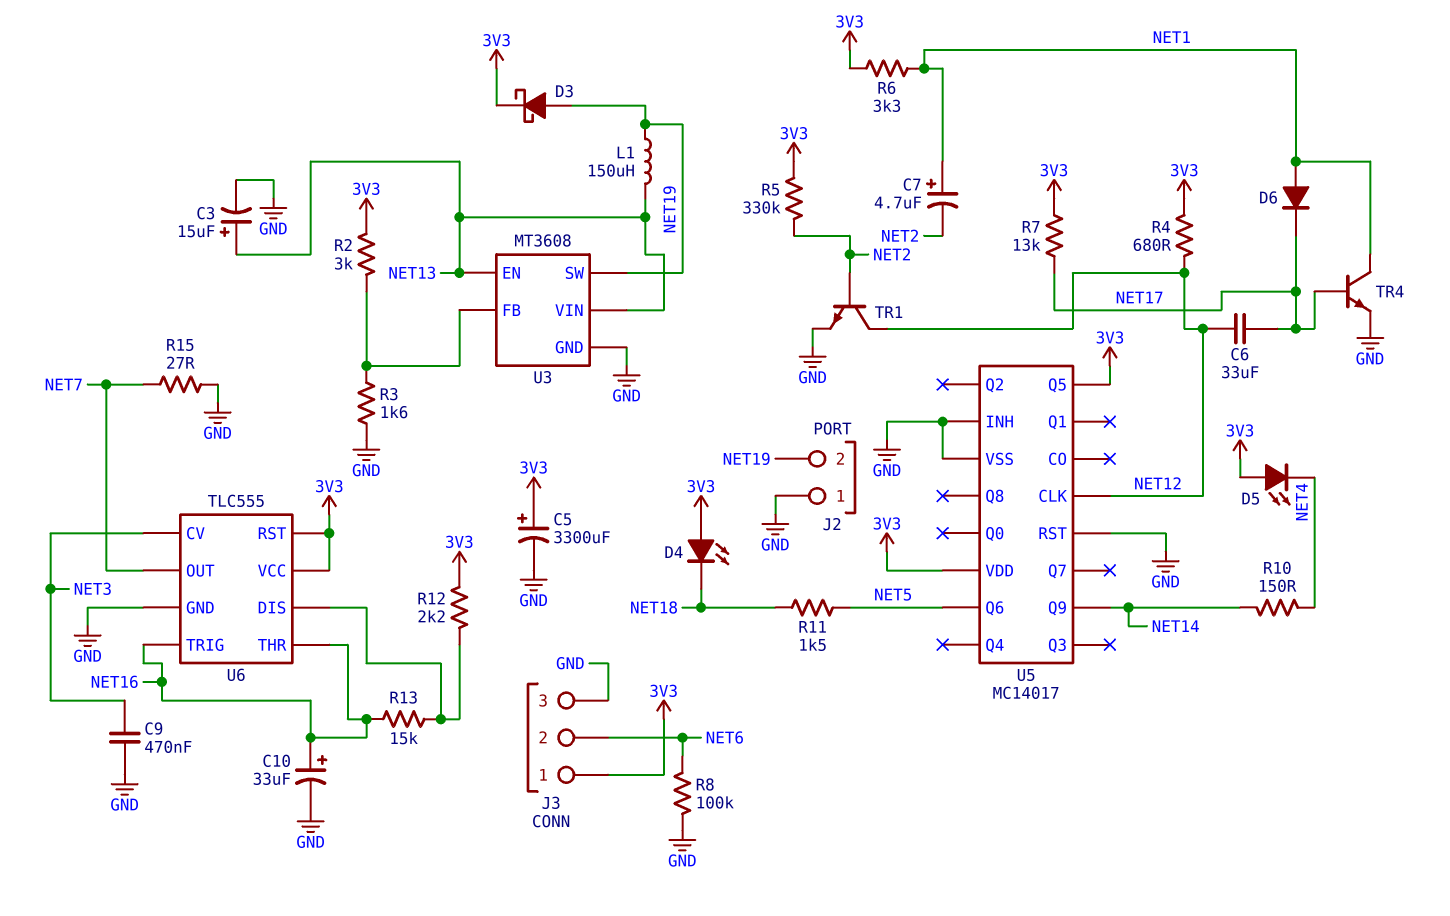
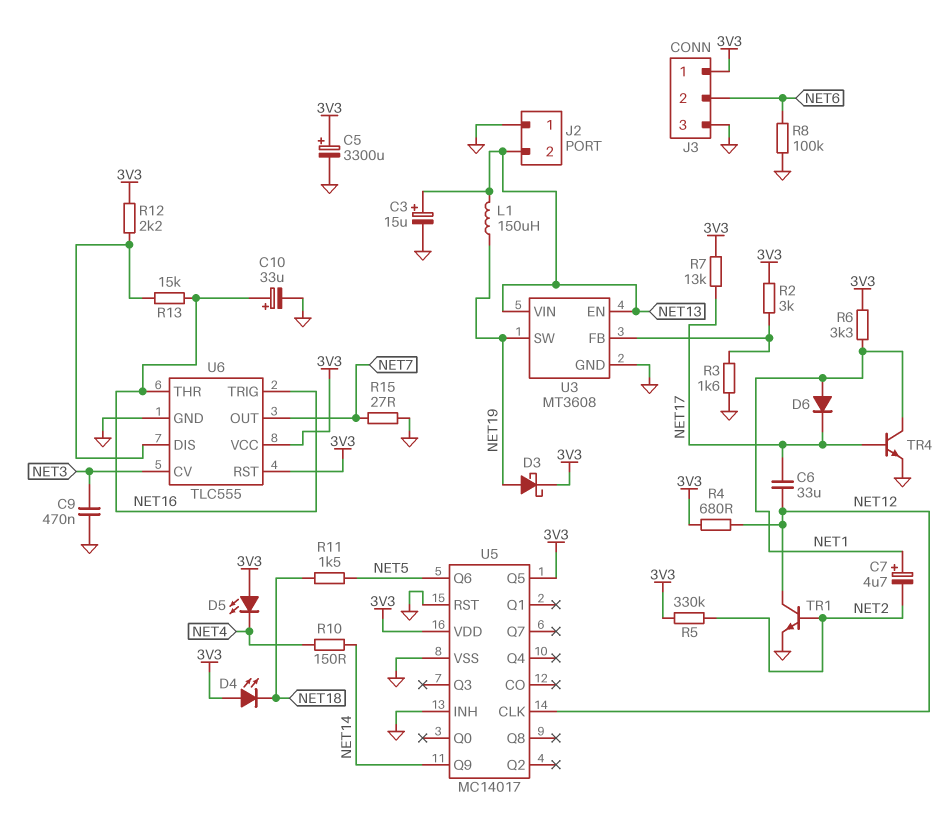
J2 pin 2: NET19 -> NET13

